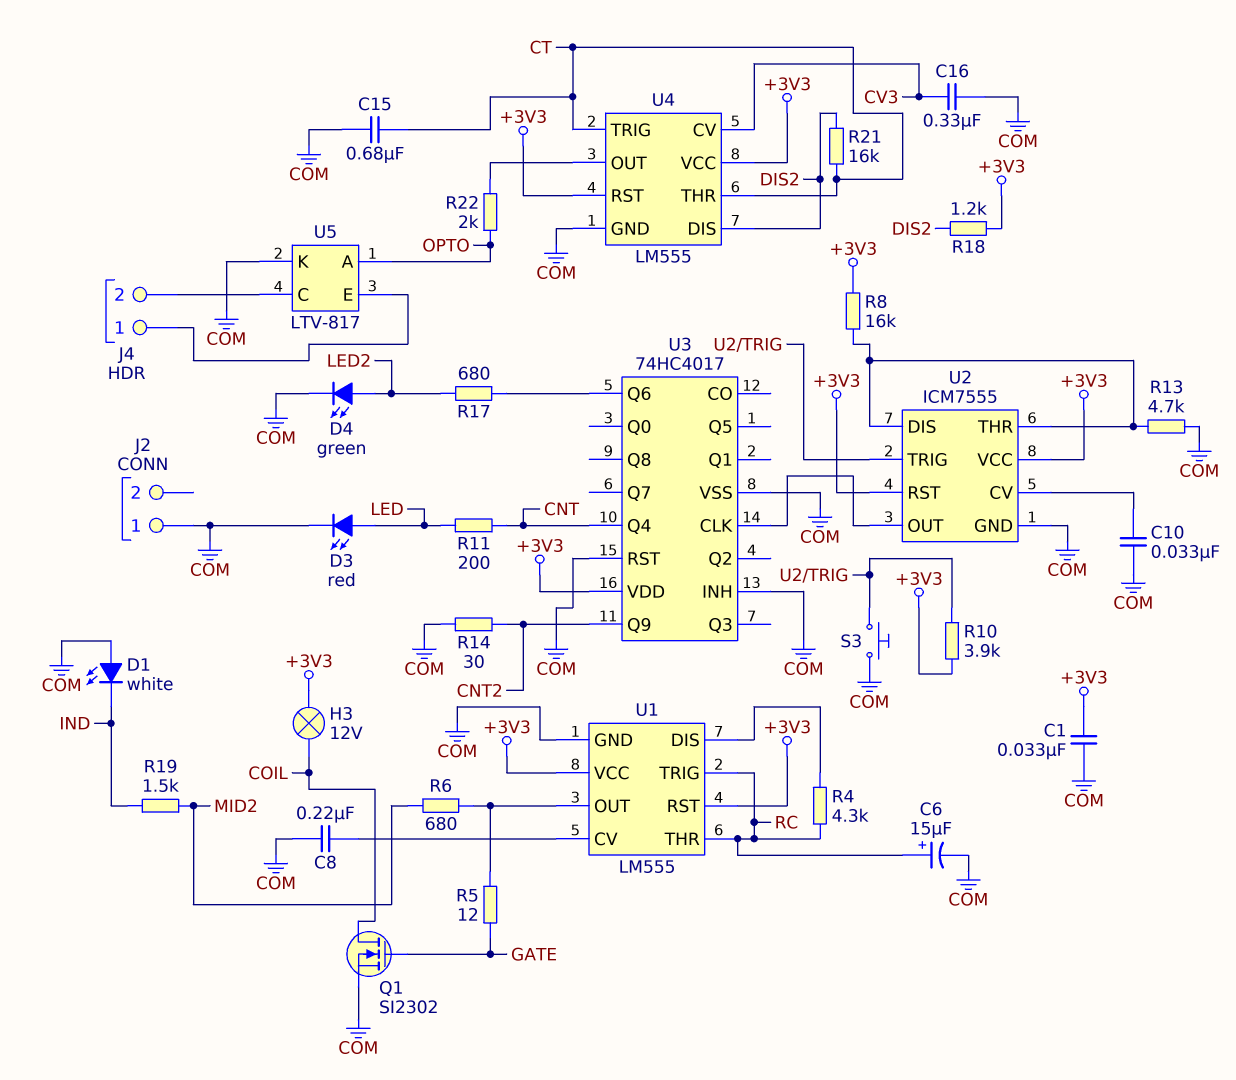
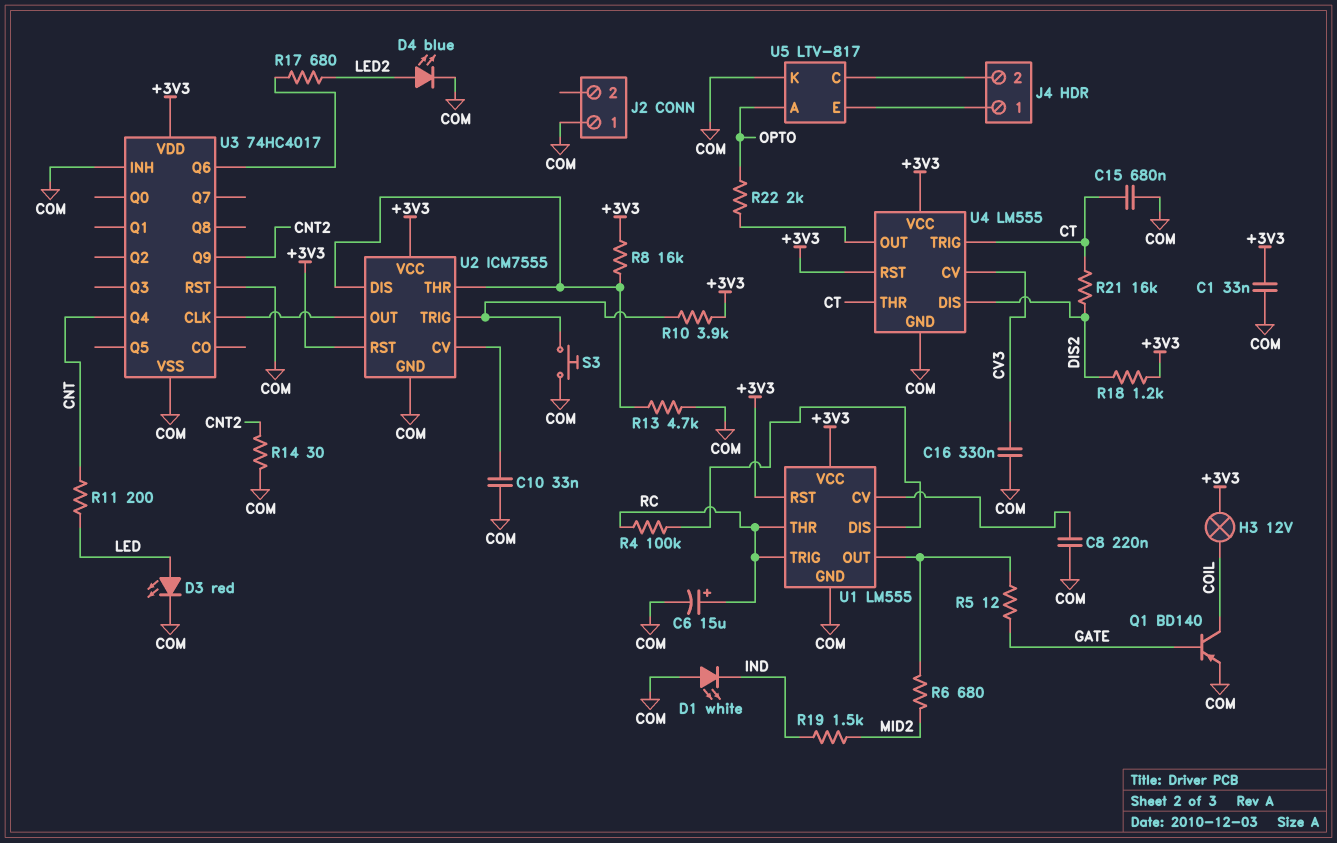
D4: LED green (A LED2, K COM) -> LED blue (A LED2, K COM)
Q1: NMOS SI2302 (G GATE, D COIL, S COM) -> PNP BD140 (B GATE, C COIL, E COM)
R4: 4.3k (RC, U1/DIS) -> 100k (RC, U1/DIS)

